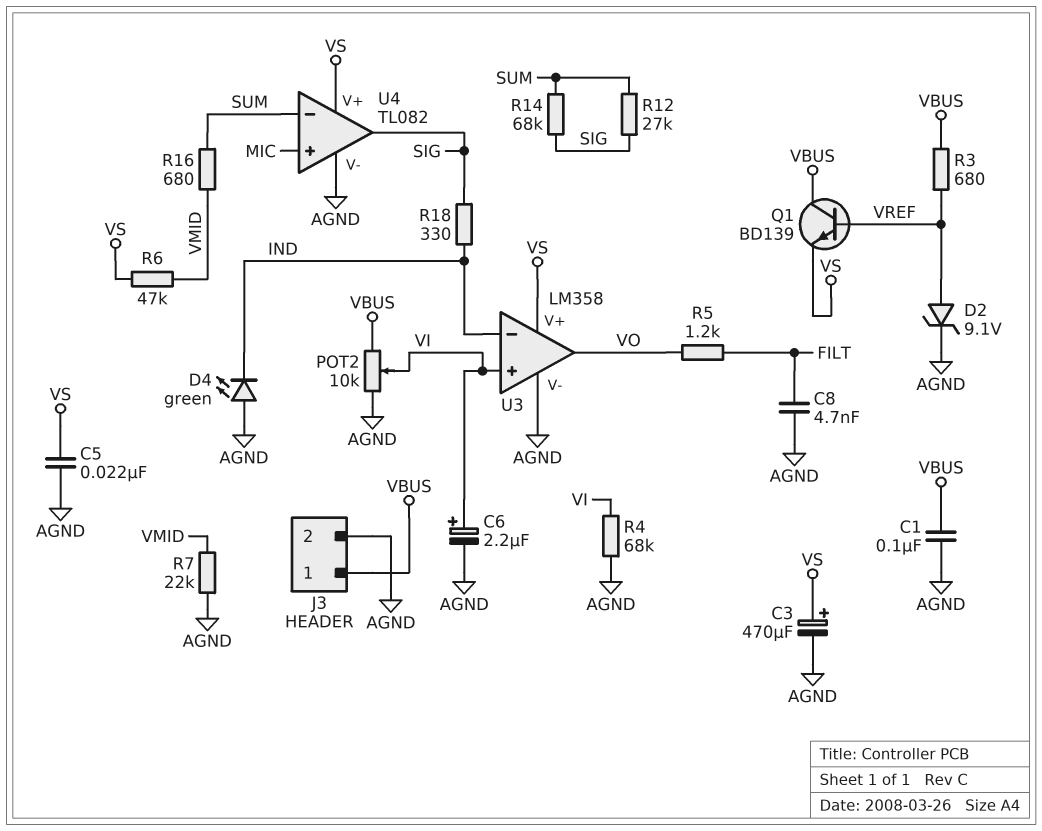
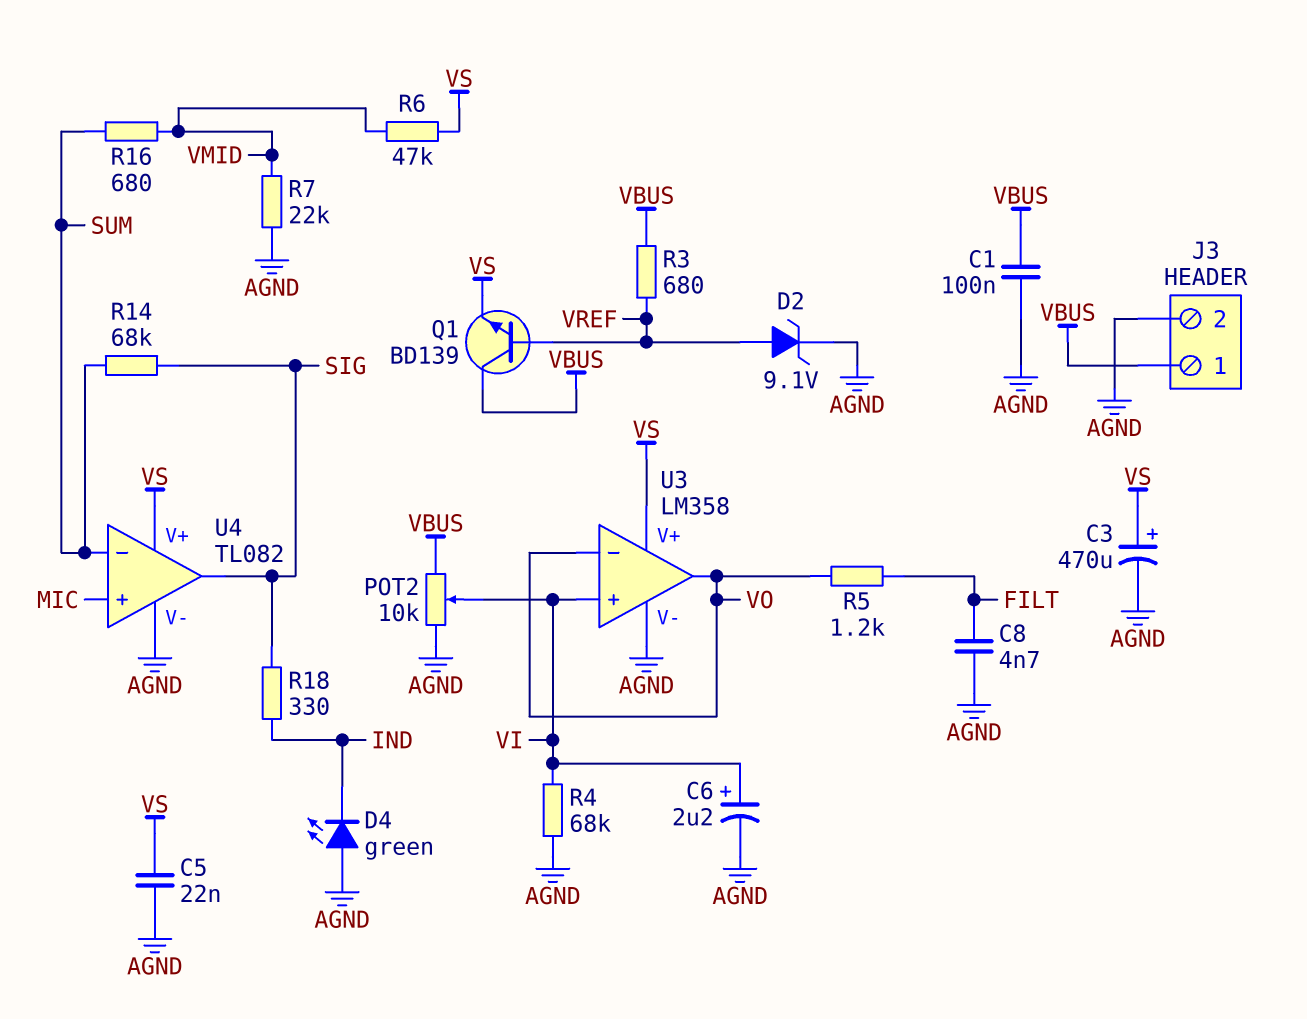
R12: 27k (SIG, SUM) -> none
U3 pin in-: IND -> VO

